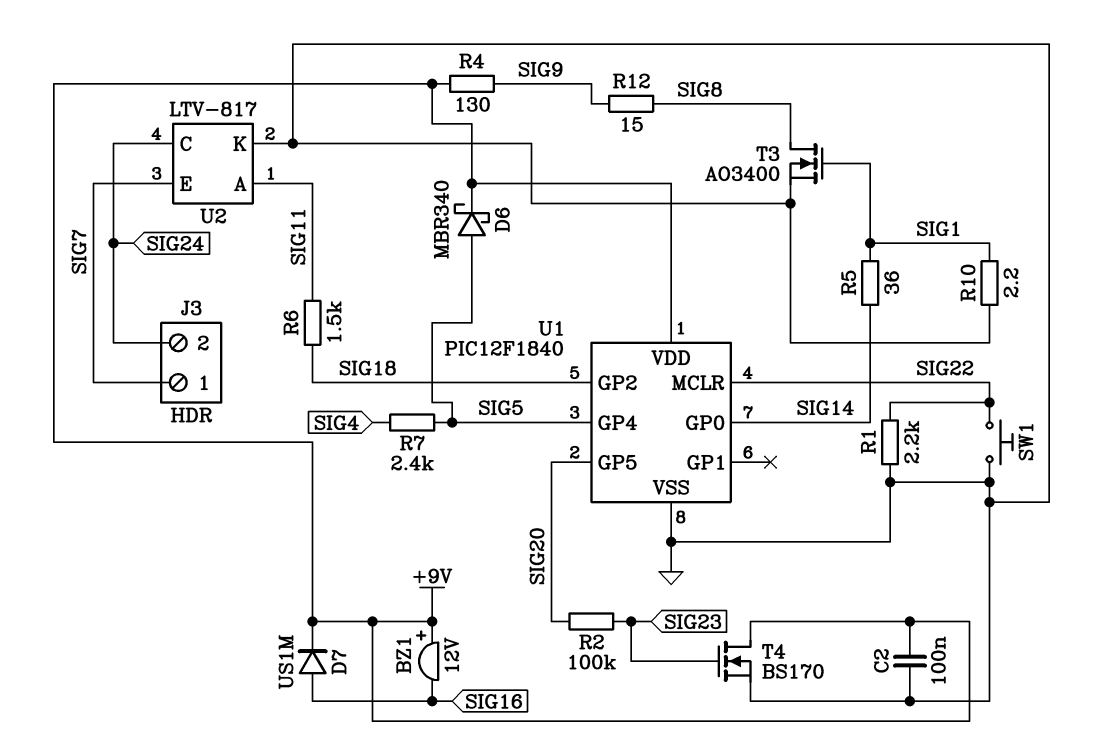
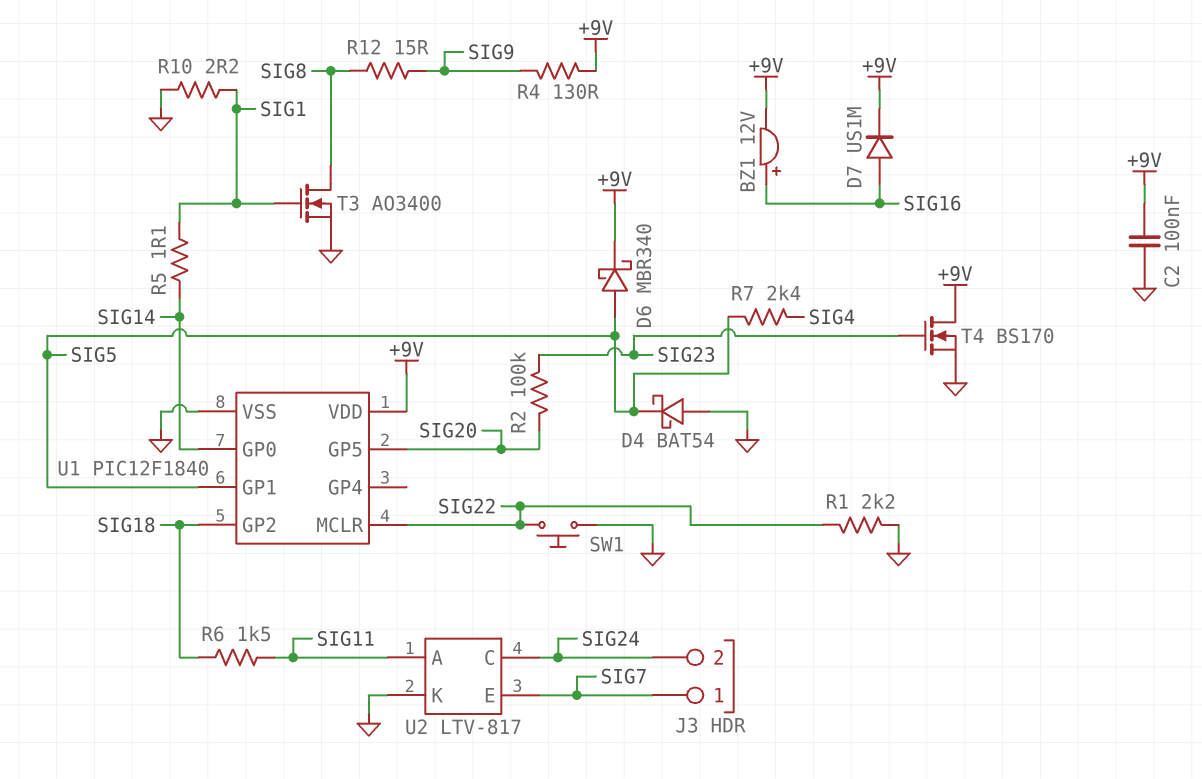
BZ1: buzzer 12V (plus +9V, minus SIG16) -> buzzer 12V (plus SIG16, minus +9V)
D4: none -> schottky BAT54 (A GND, K SIG5)
R5: 36 (SIG1, SIG14) -> 1.1 (SIG1, SIG14)
U1 pin GP1: none -> SIG5
U1 pin GP4: SIG5 -> none

